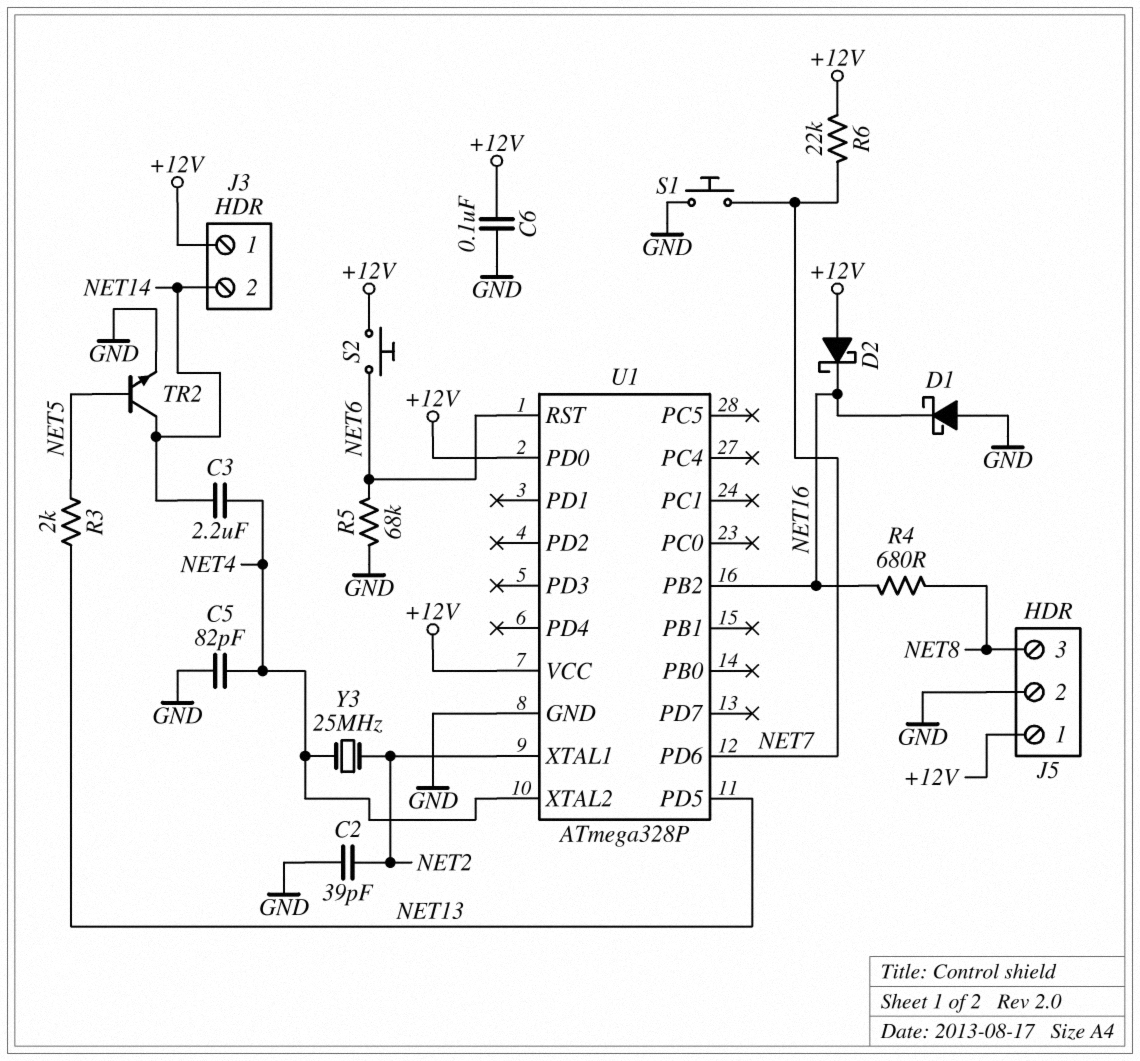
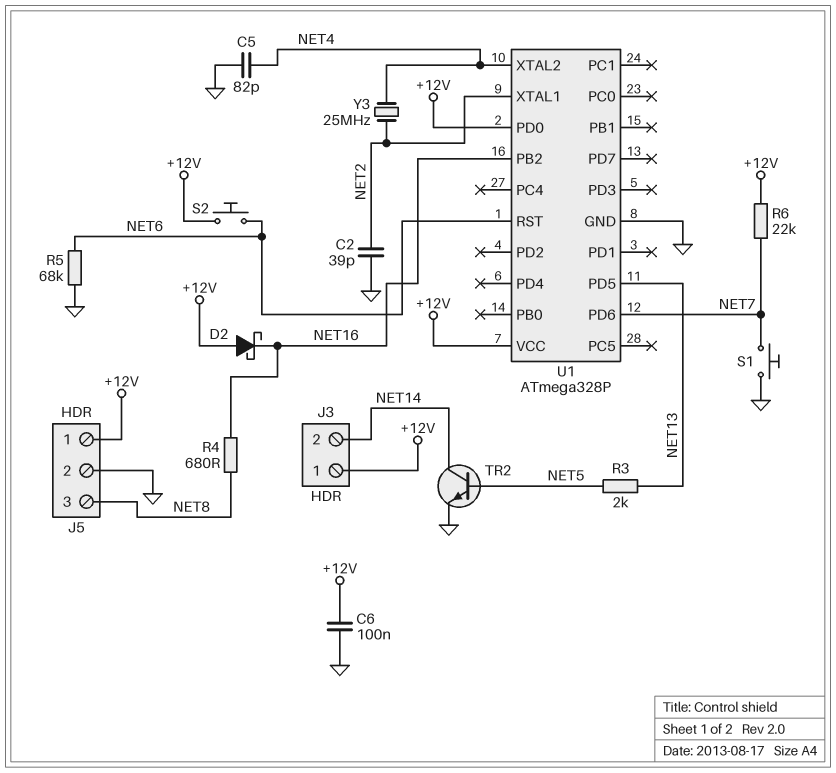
C3: 2.2uF (NET4, NET14) -> none
D1: schottky (A GND, K NET16) -> none

